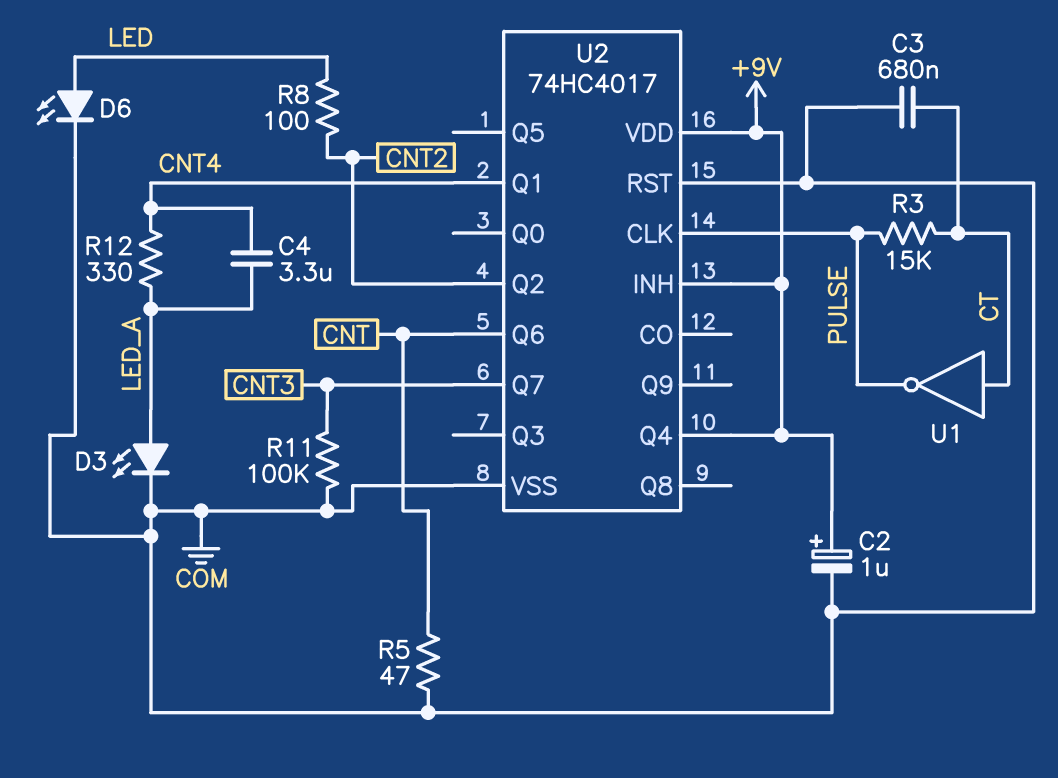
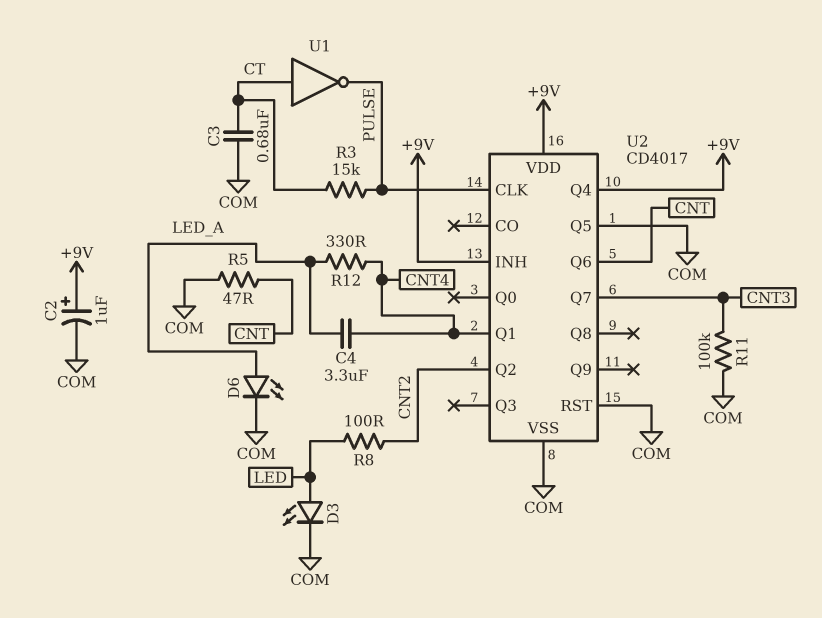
D3: LED (A LED_A, K COM) -> LED (A LED, K COM)
D6: LED (A LED, K COM) -> LED (A LED_A, K COM)
U2: 74HC4017 -> CD4017
U2 pin Q5: none -> COM

